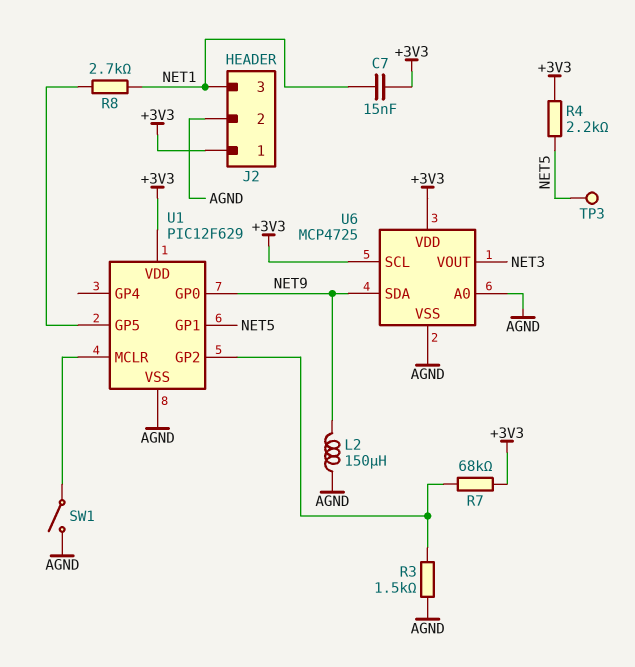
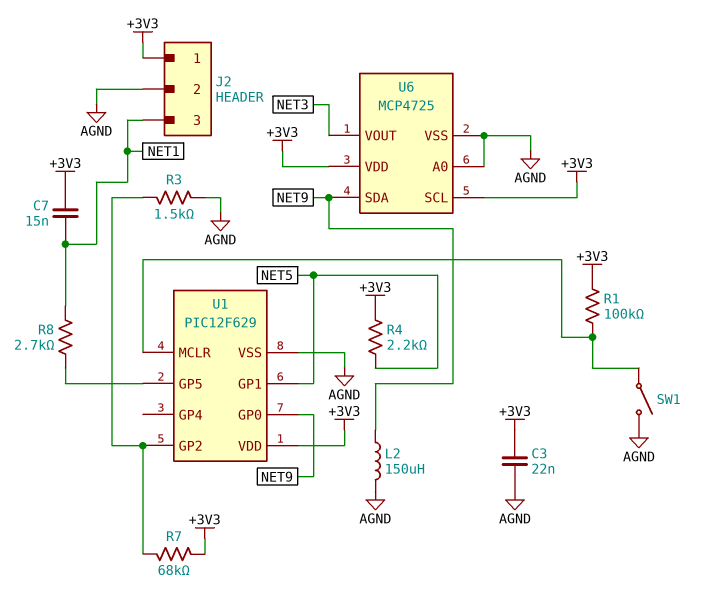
C3: none -> 22nF (+3V3, AGND)
R1: none -> 100k (+3V3, U1/MCLR)
TP3: test point (NET5) -> none

